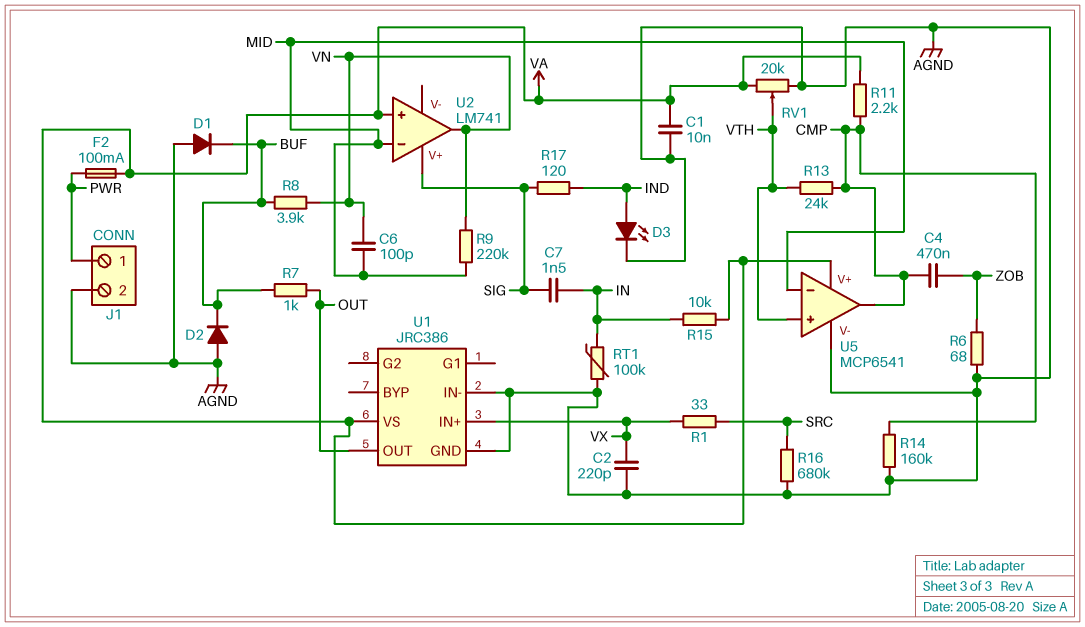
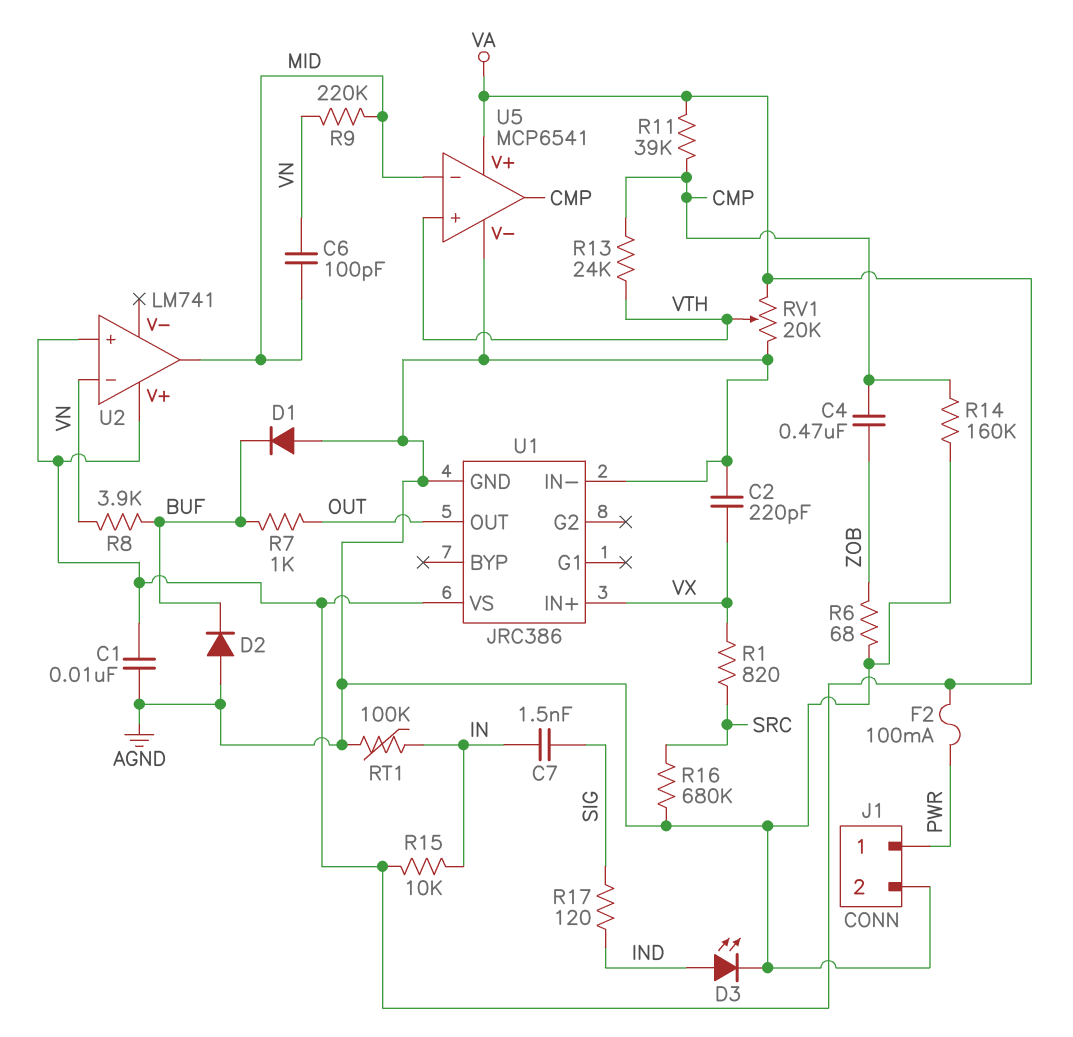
R1: 33 (SRC, VX) -> 820 (SRC, VX)
R11: 2.2k (CMP, VA) -> 39k (CMP, VA)
U2 pin V+: SIG -> VA
U2 pin in-: MID -> VN
U2 pin out: VN -> MID

